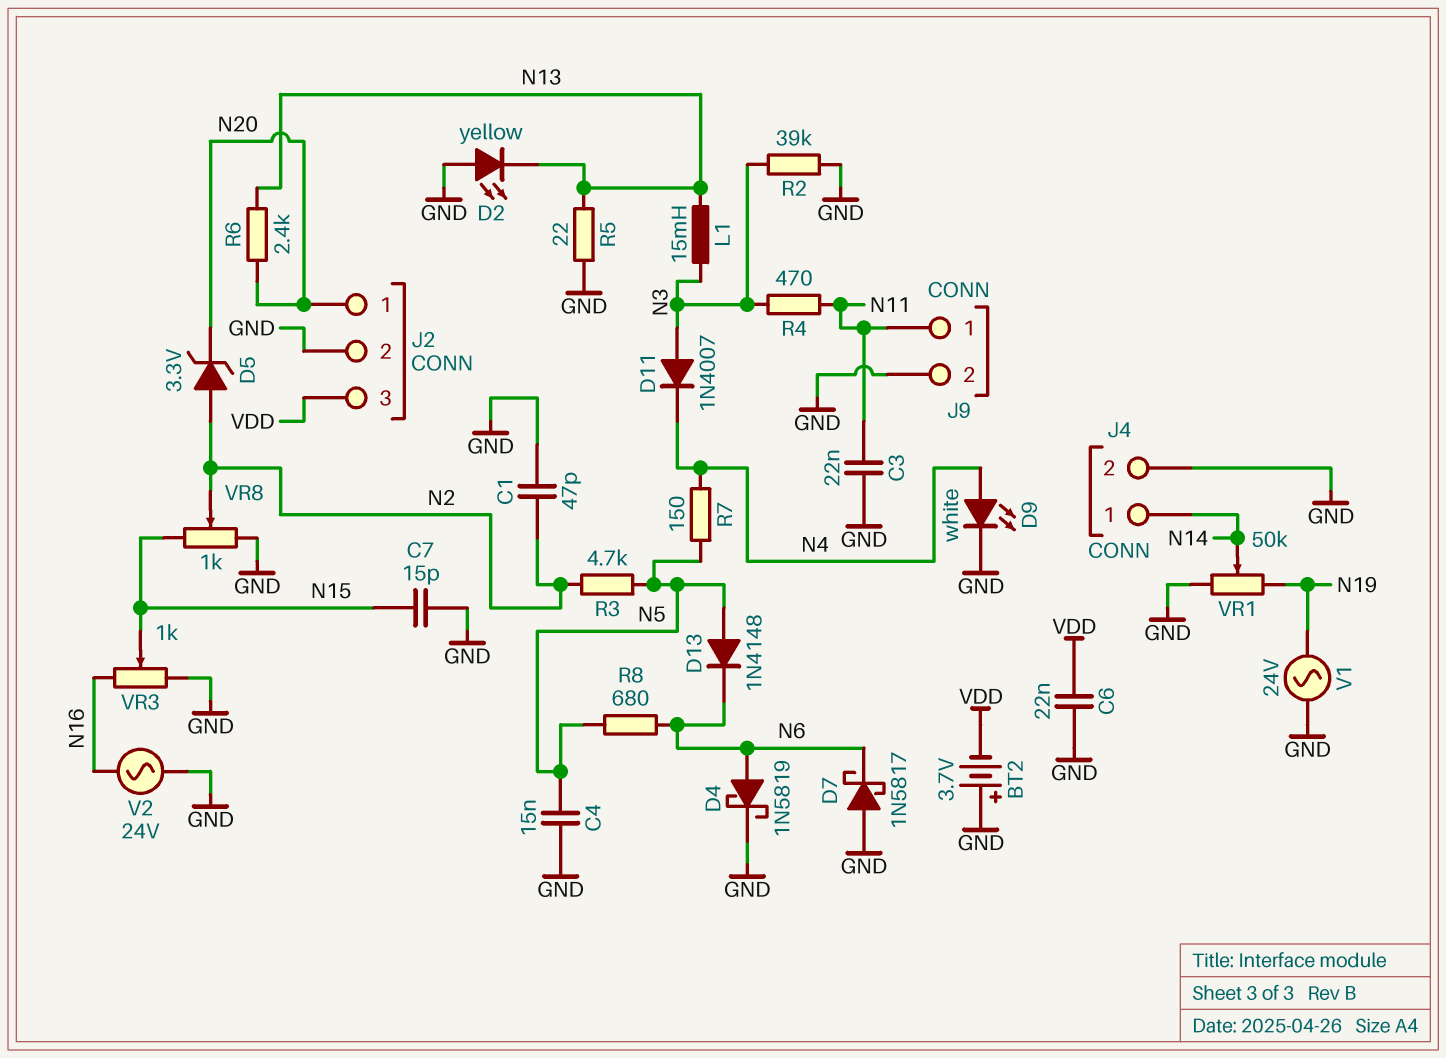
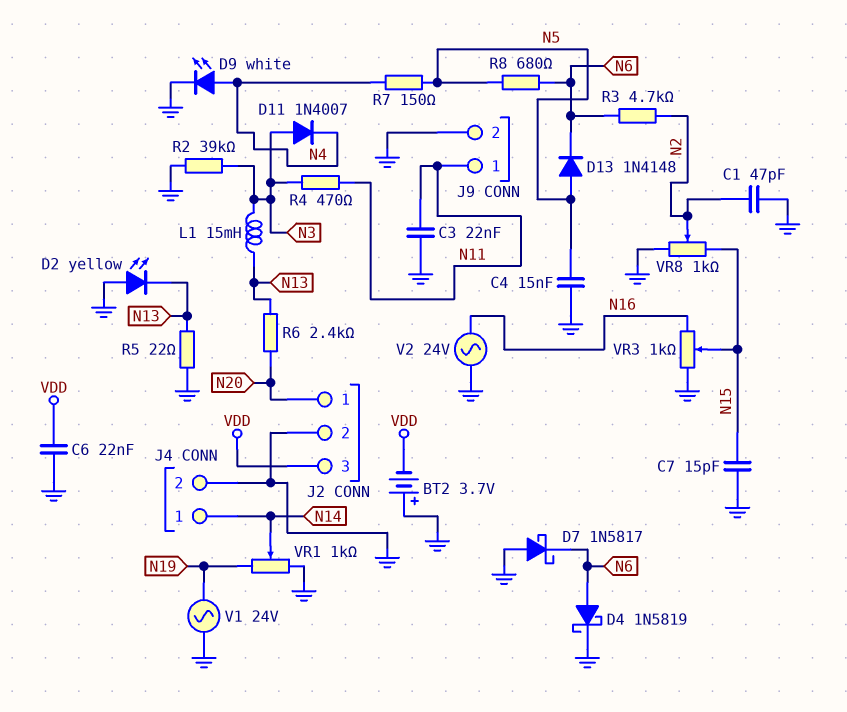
D5: zener 3.3V (A N2, K N20) -> none
R3: 4.7k (N2, N5) -> 4.7k (N2, N6)
VR1: 50k (GND, N19, wiper N14) -> 1k (GND, N19, wiper N14)

